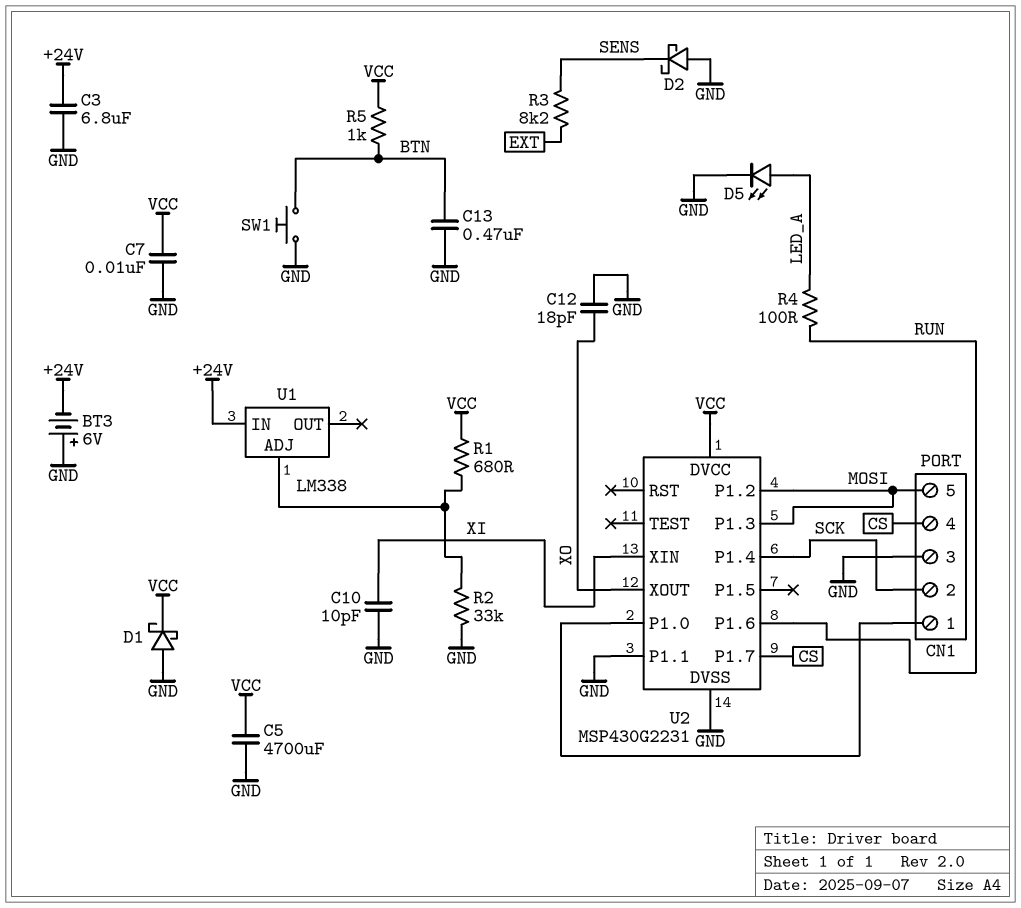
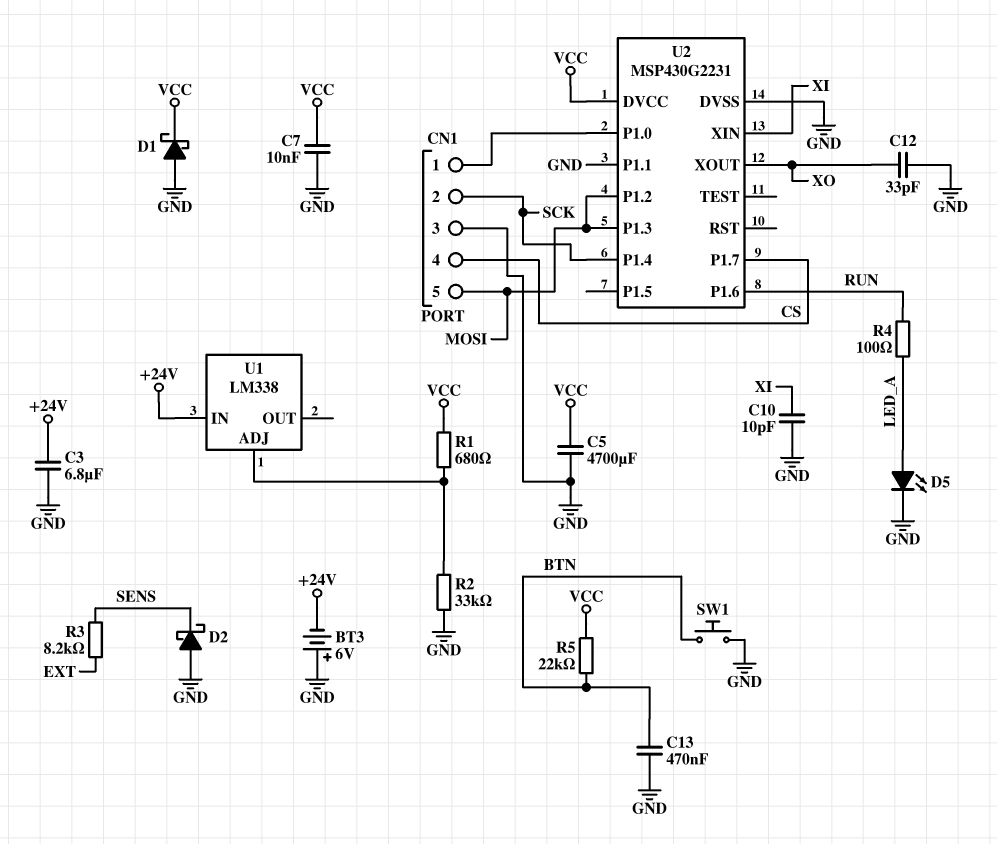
C12: 18pF (GND, XO) -> 33pF (GND, XO)
R5: 1k (BTN, VCC) -> 22k (BTN, VCC)

